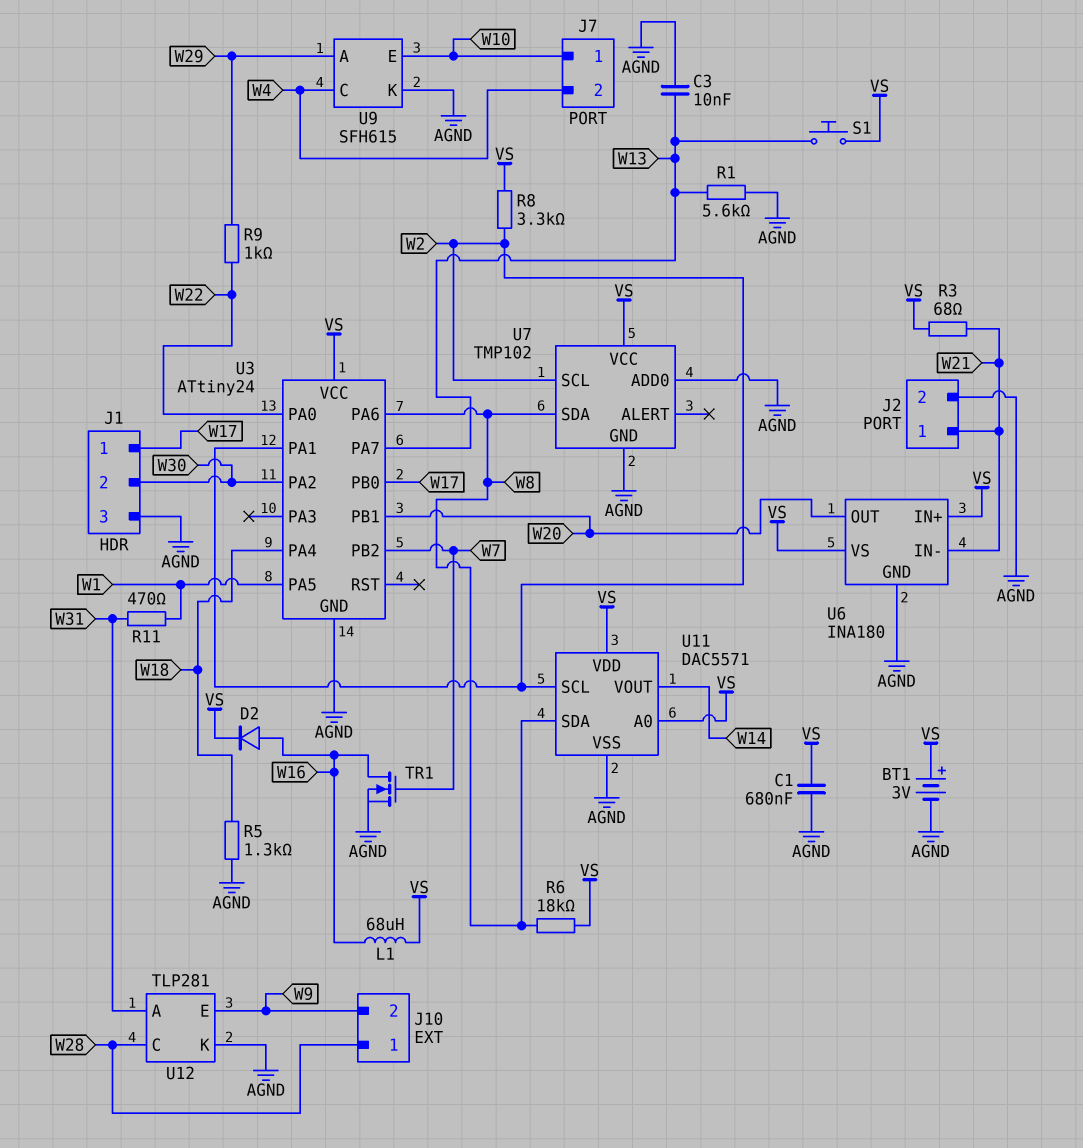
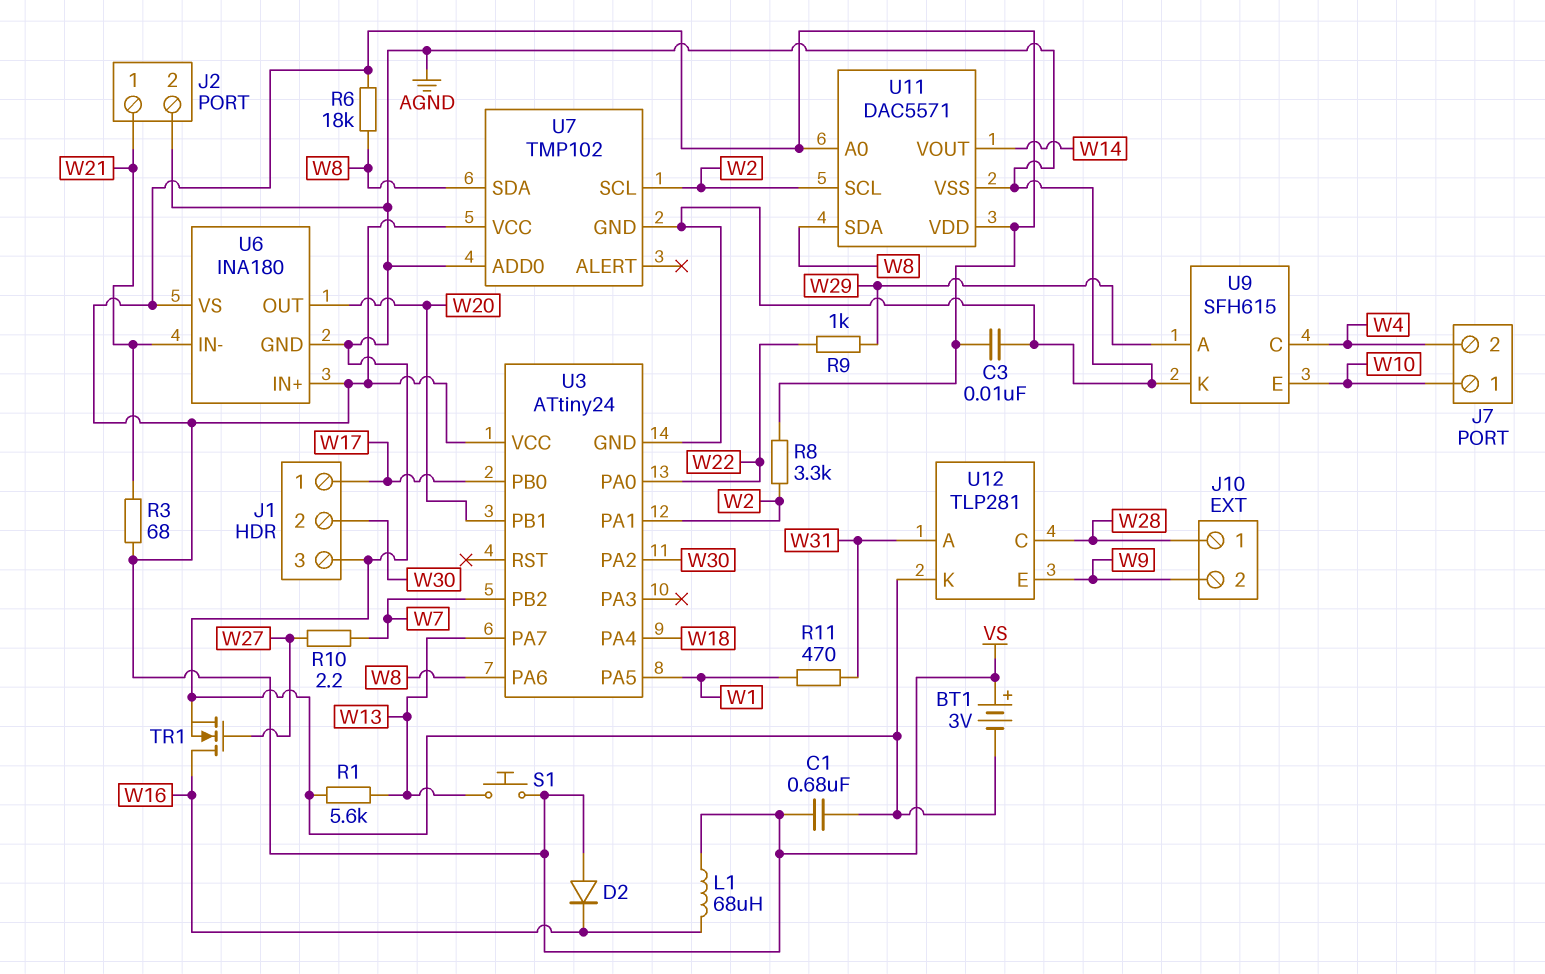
C3: 10nF (AGND, W13) -> 10nF (AGND, VS)
D2: diode (A W16, K VS) -> diode (A VS, K W16)
R5: 1.3k (AGND, W18) -> none
R10: none -> 2.2 (W7, W27)
TR1: NMOS (G W7, D W16, S AGND) -> NMOS (G W27, D W16, S AGND)

